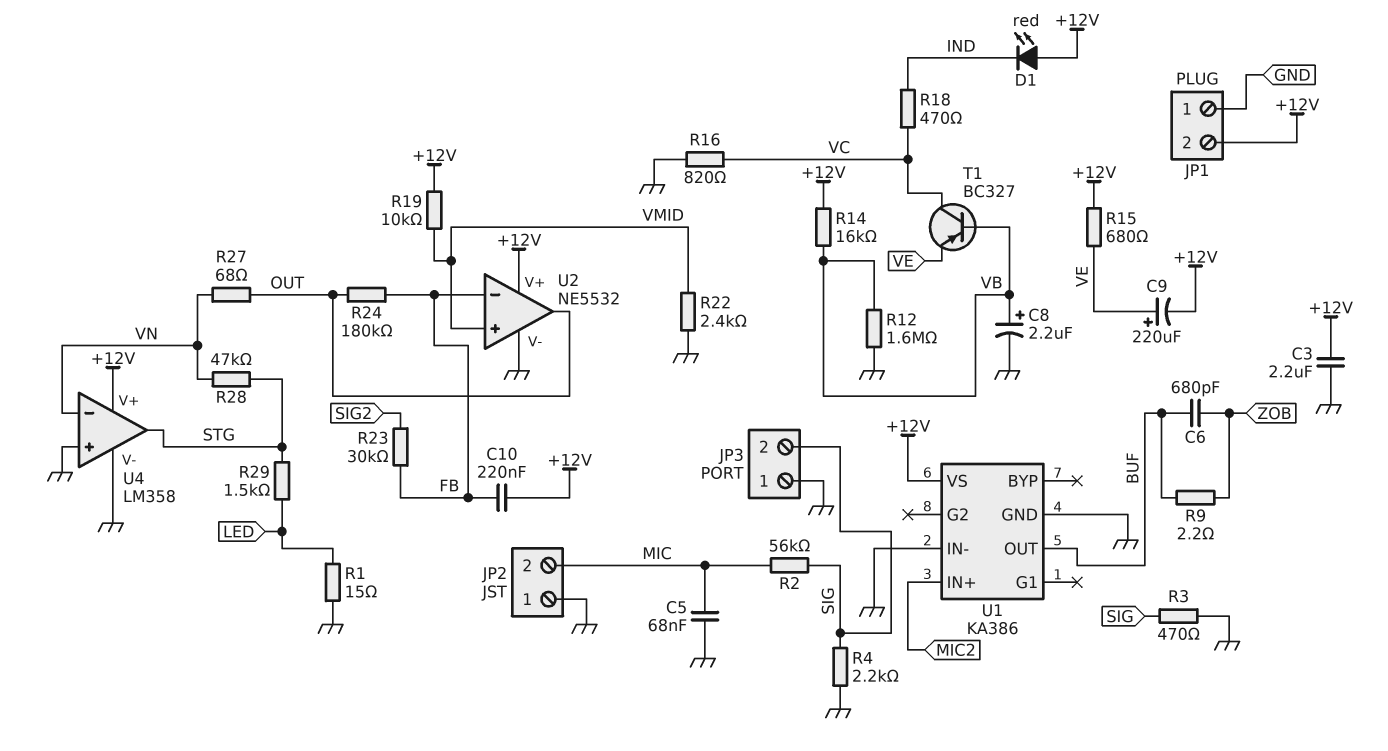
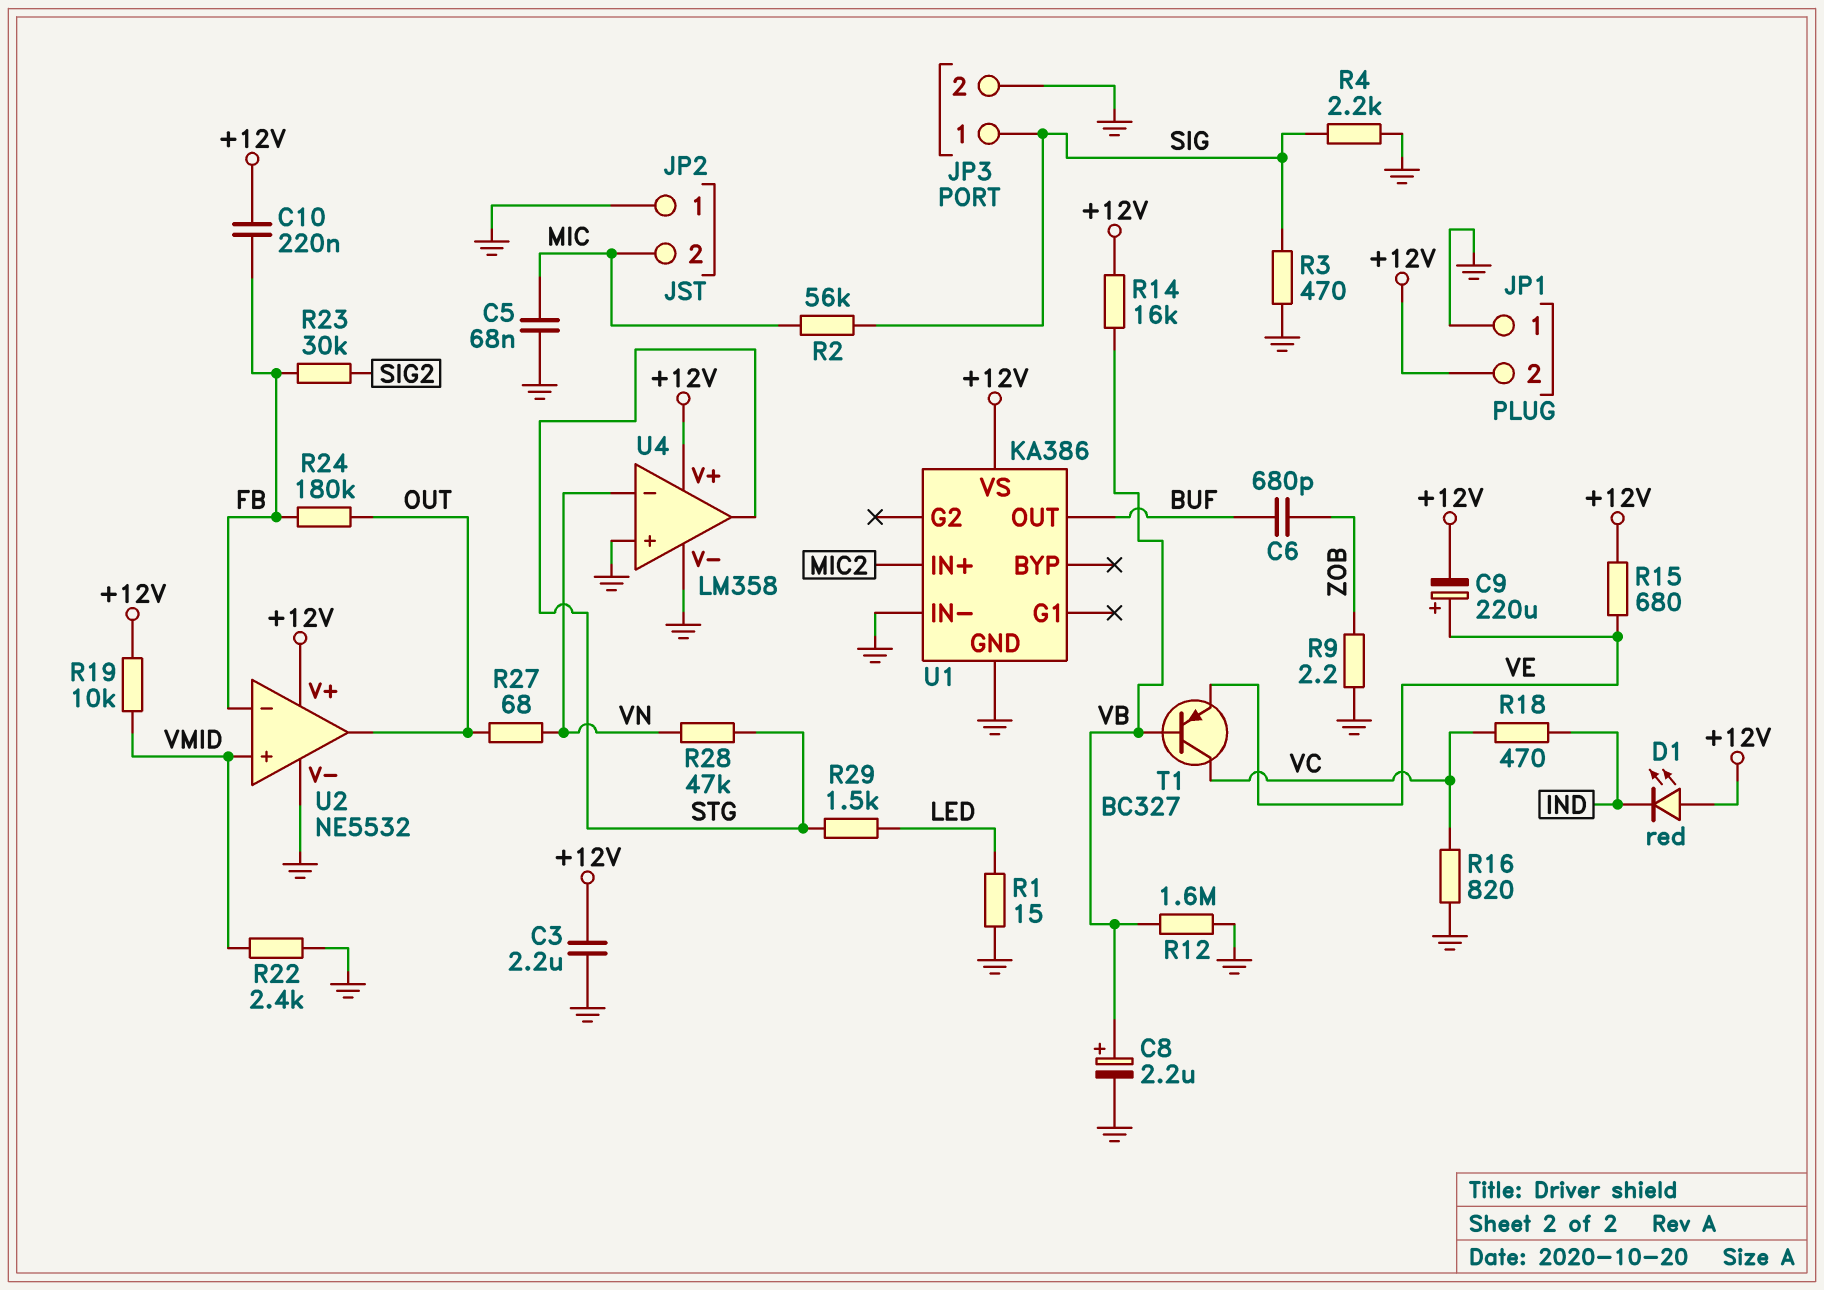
JP3 pin 1: GND -> SIG
JP3 pin 2: SIG -> GND
R9: 2.2 (BUF, ZOB) -> 2.2 (GND, ZOB)

